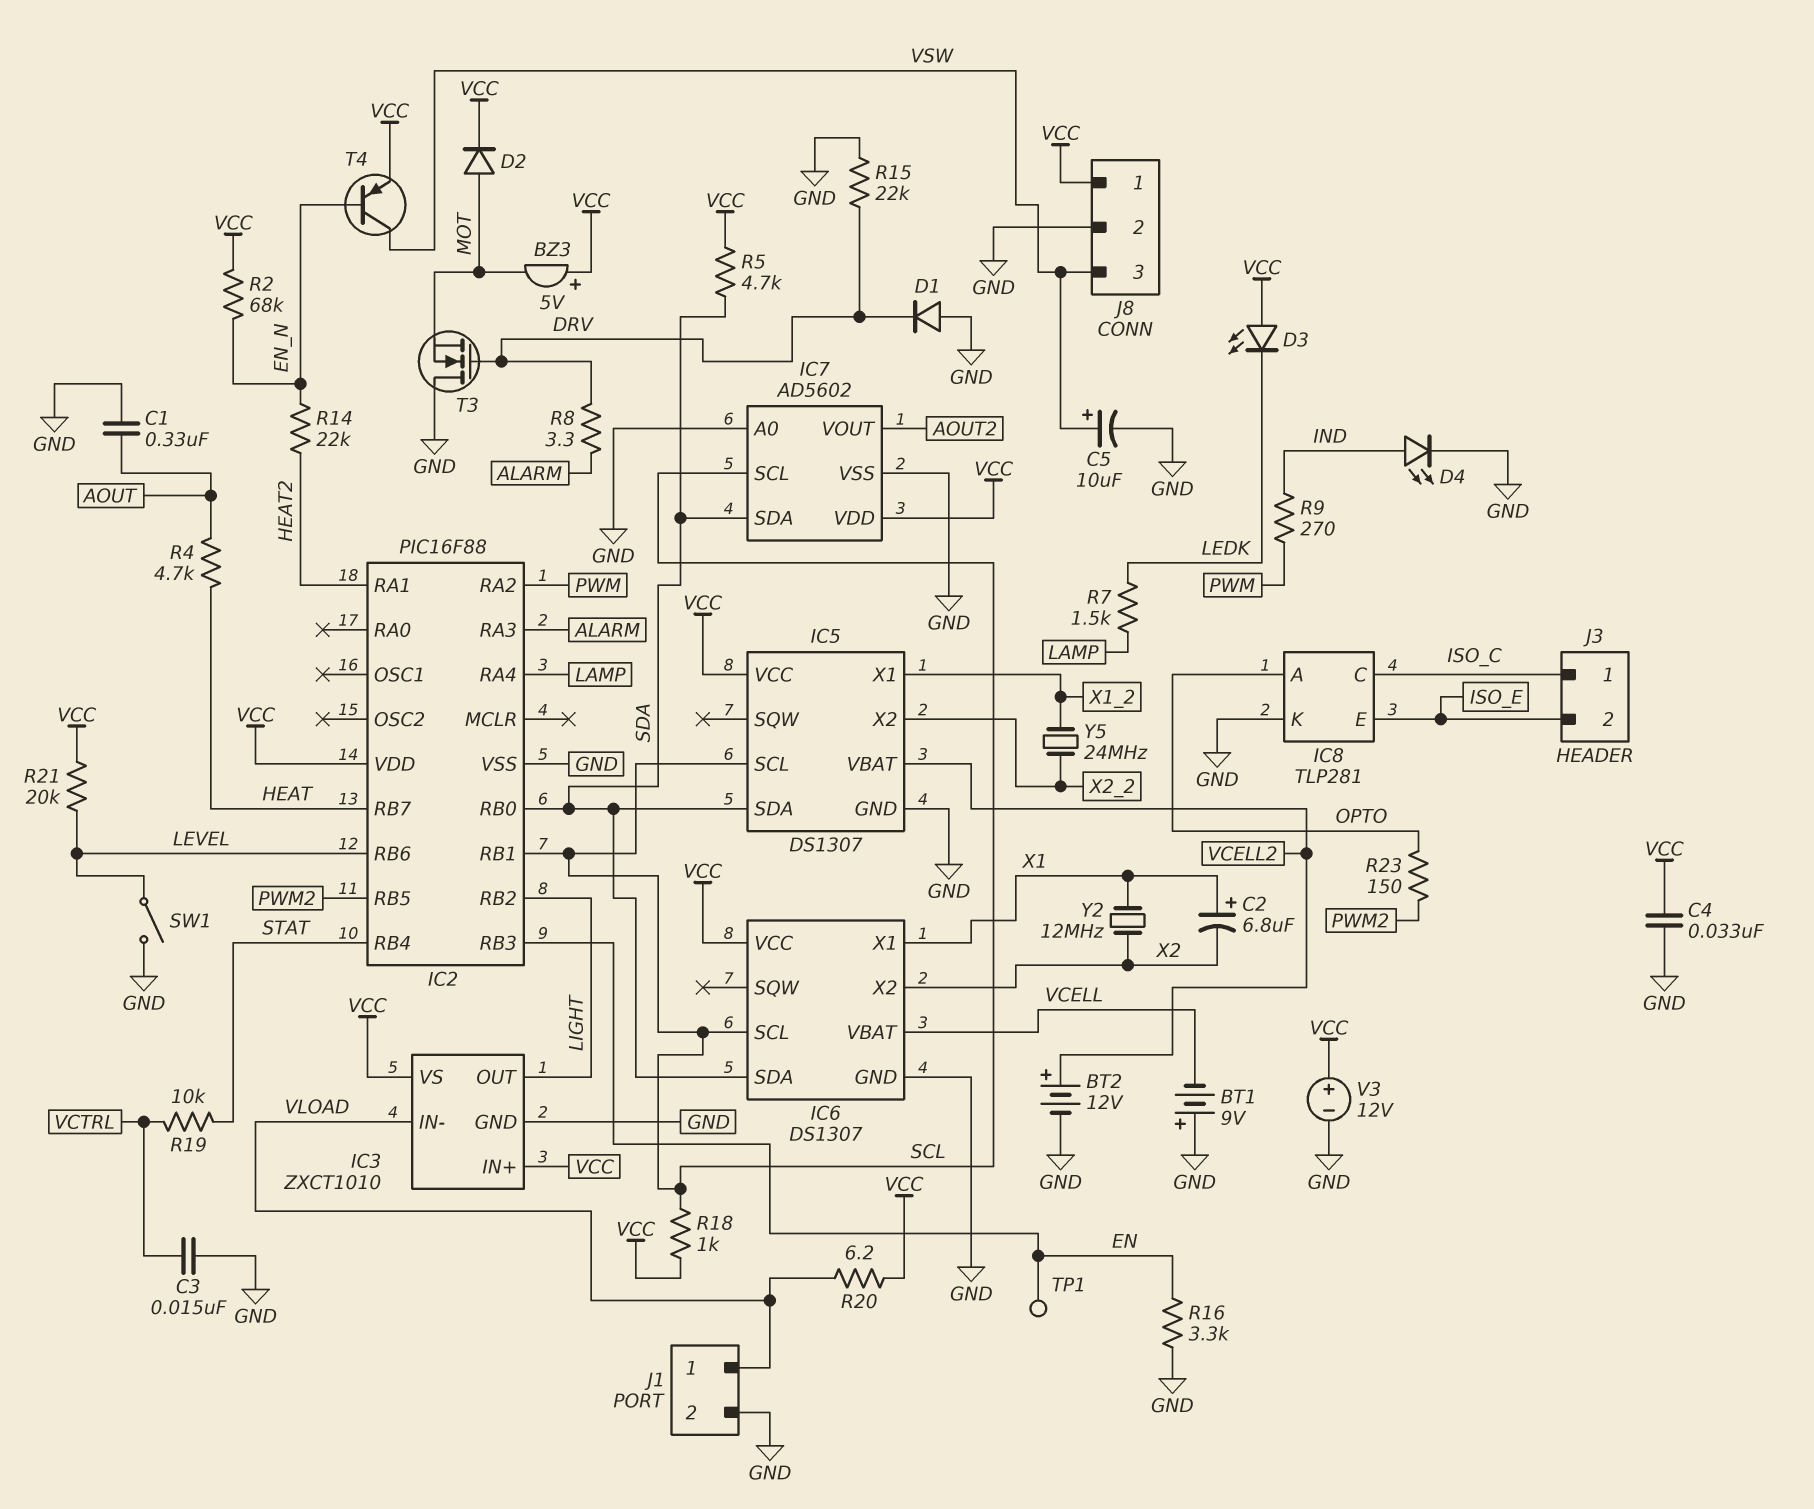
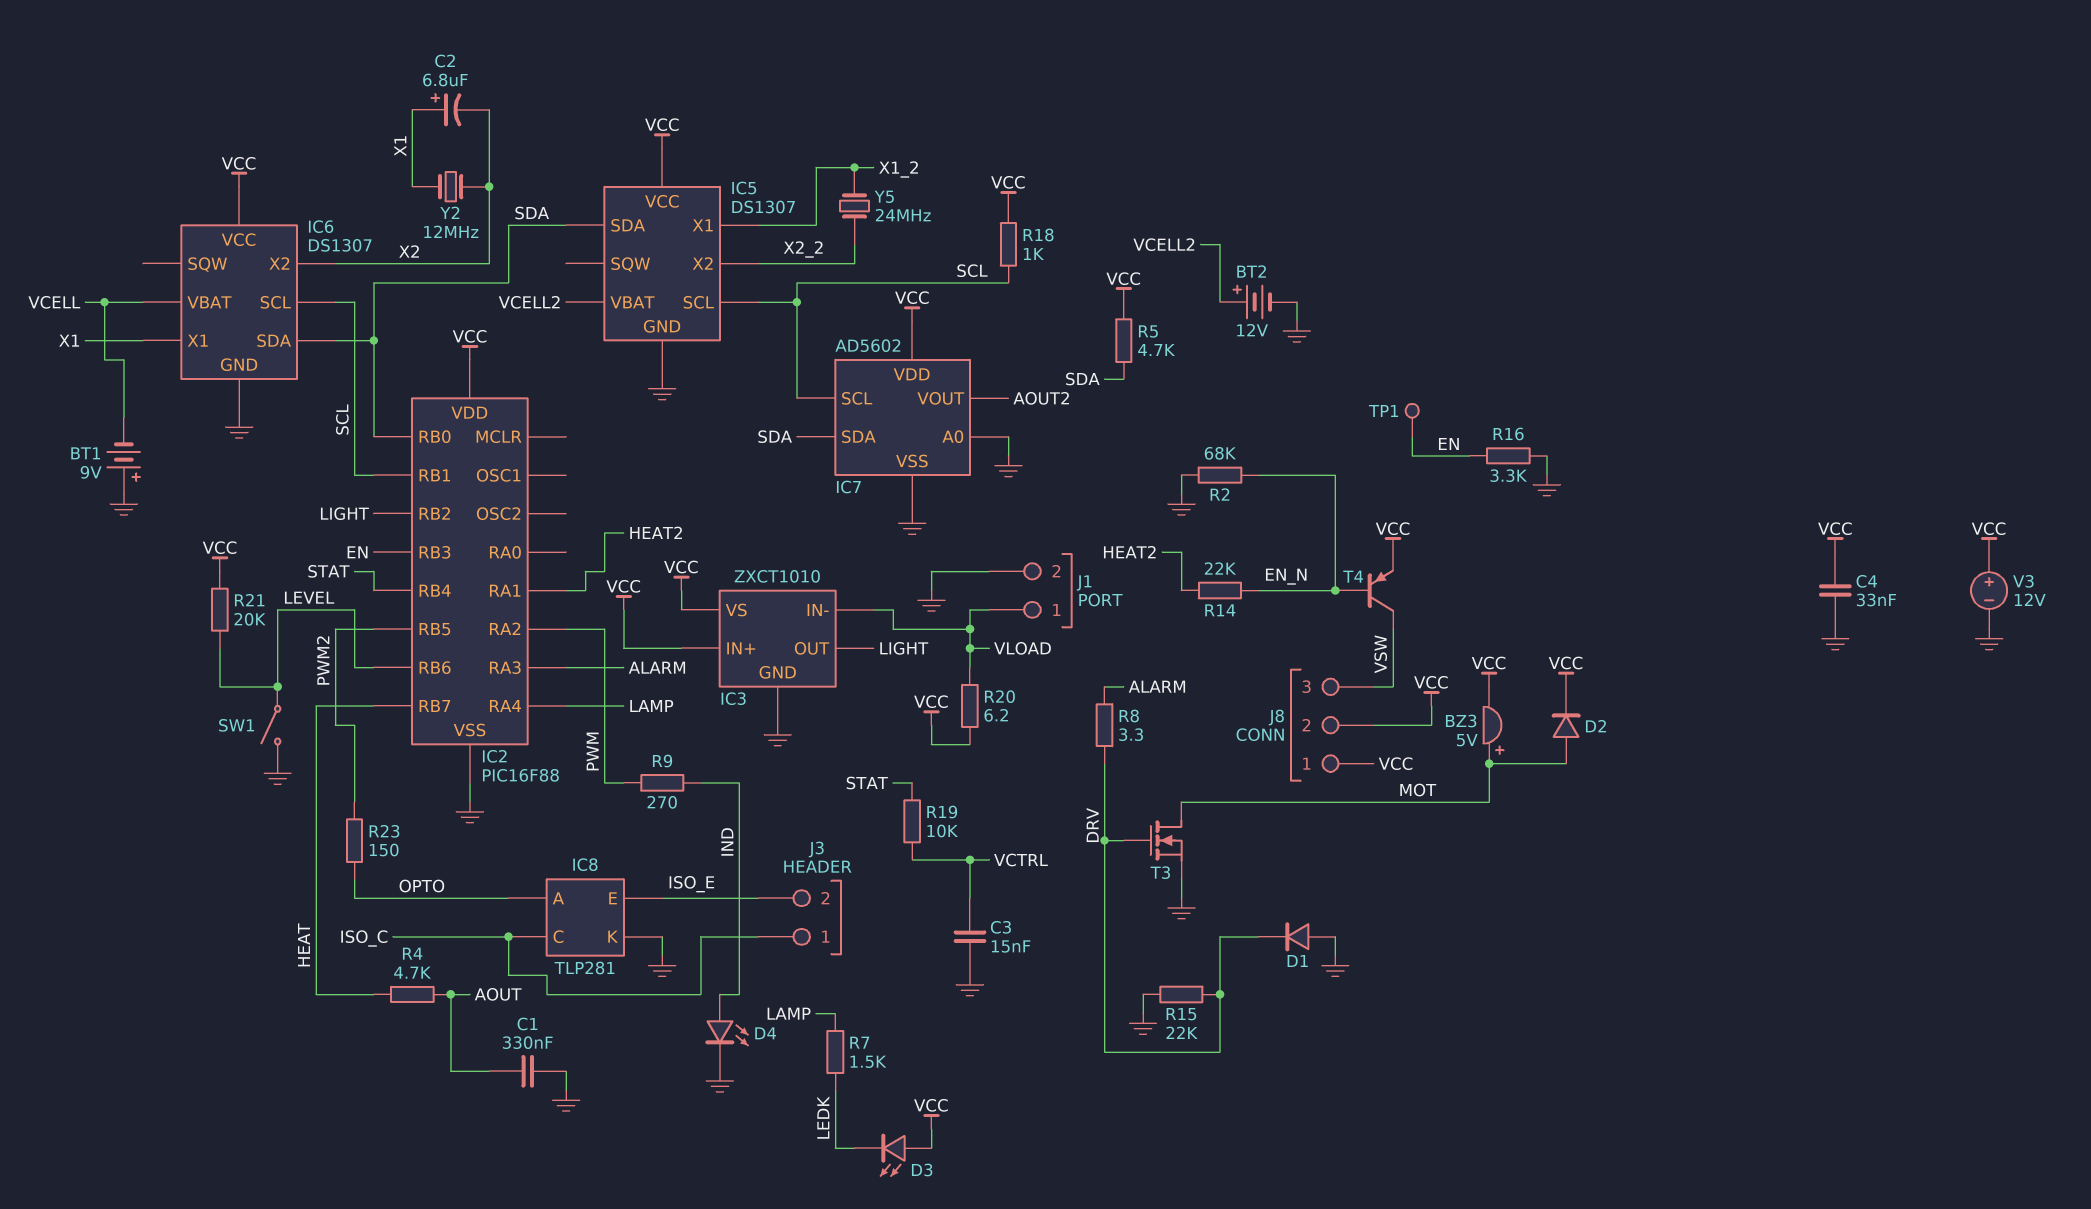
BZ3: buzzer 5V (plus VCC, minus MOT) -> buzzer 5V (plus MOT, minus VCC)
C5: 10uF (plus VSW, minus GND) -> none
J8 pin 2: GND -> VCC
R2: 68k (EN_N, VCC) -> 68k (EN_N, GND)
T3: NMOS (G DRV, D GND, S MOT) -> NMOS (G DRV, D MOT, S GND)

